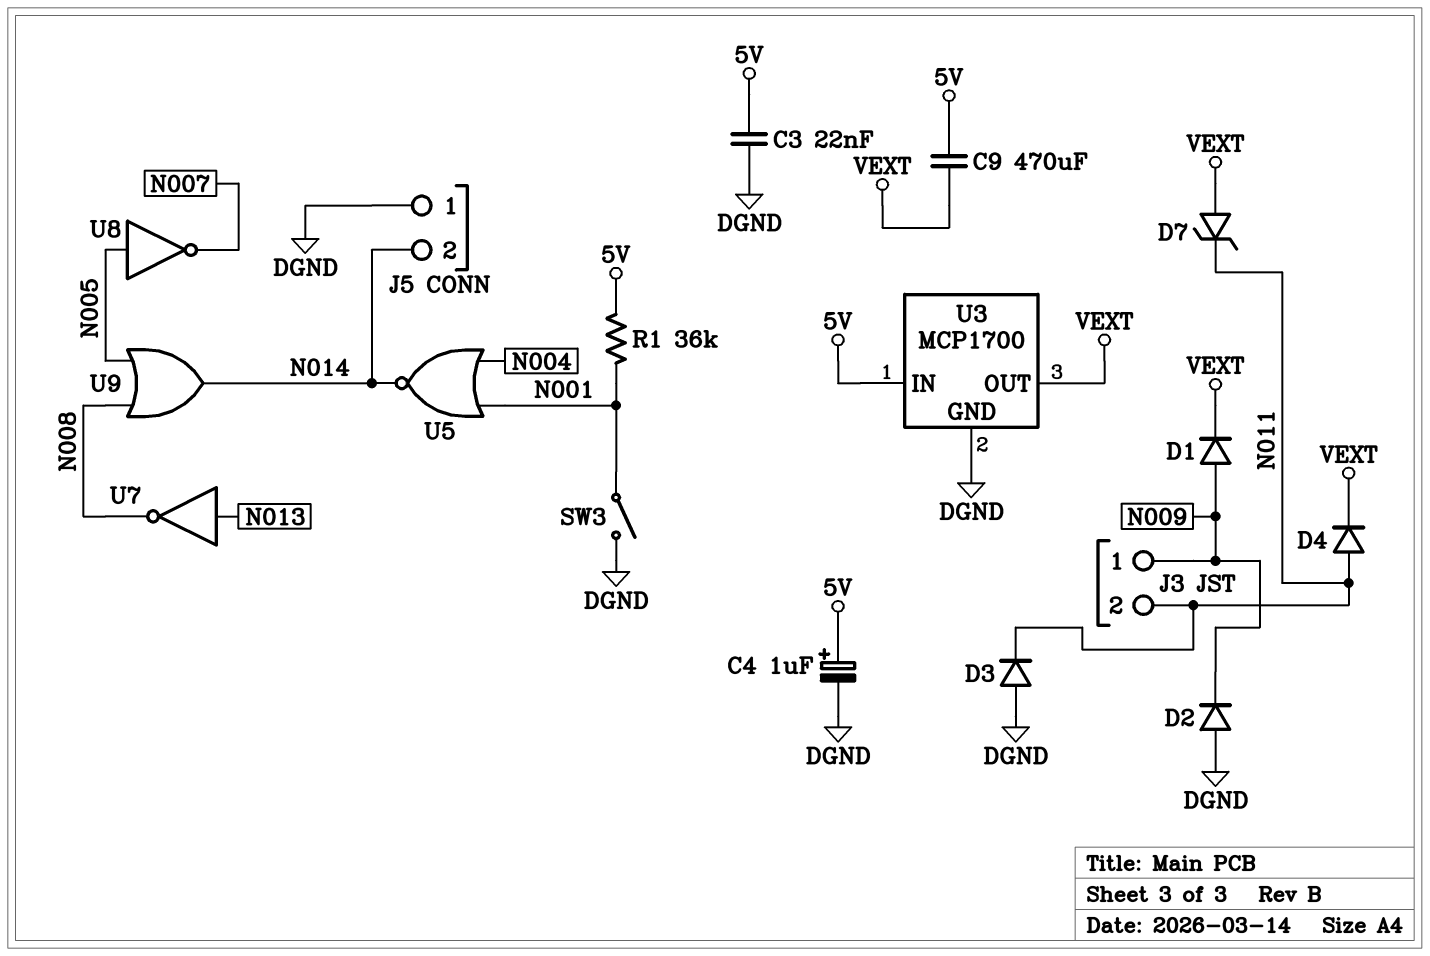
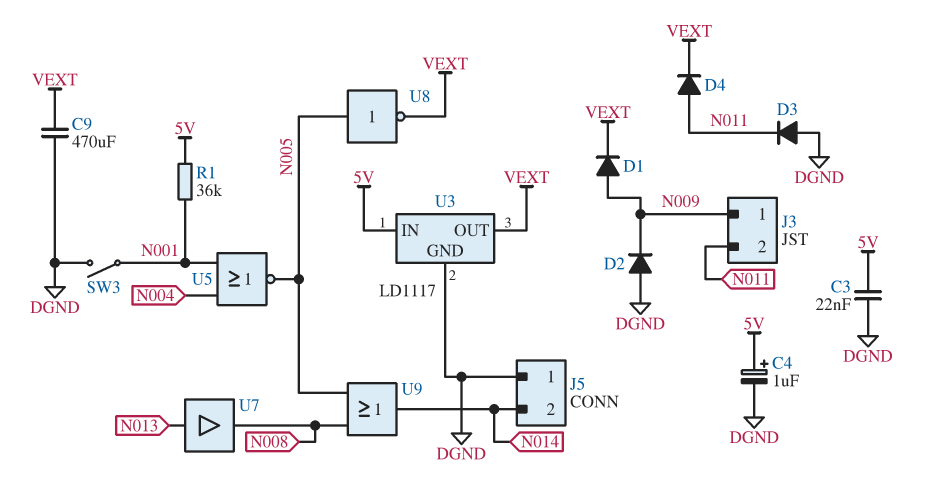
C9: 470uF (5V, VEXT) -> 470uF (DGND, VEXT)
D7: zener (A VEXT, K N011) -> none
U3: MCP1700 -> LD1117
U5: NOR (in N001, in N004, out N014) -> NOR (in N001, in N004, out N005)
U7: NOT (in N013, out N008) -> buffer (in N013, out N008)
U8: NOT (in N005, out N007) -> NOT (in N005, out VEXT)

